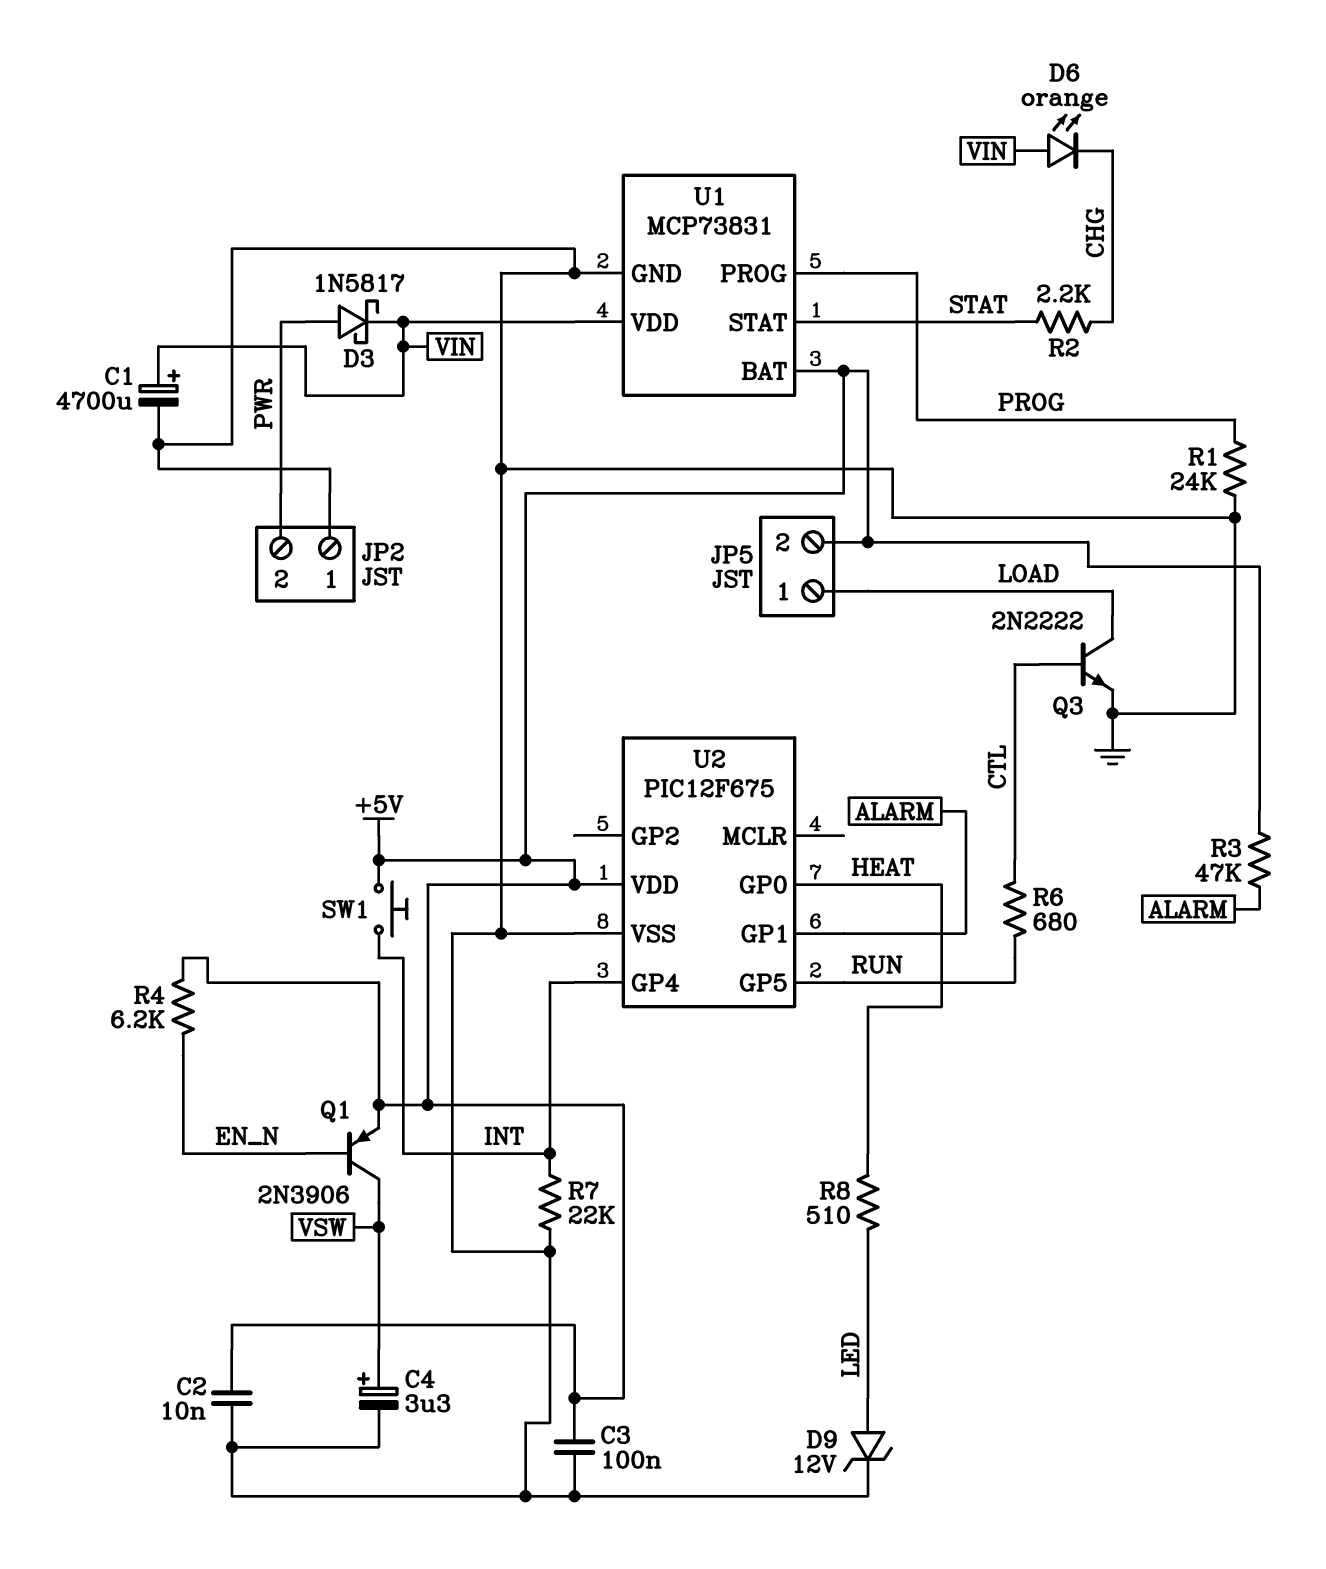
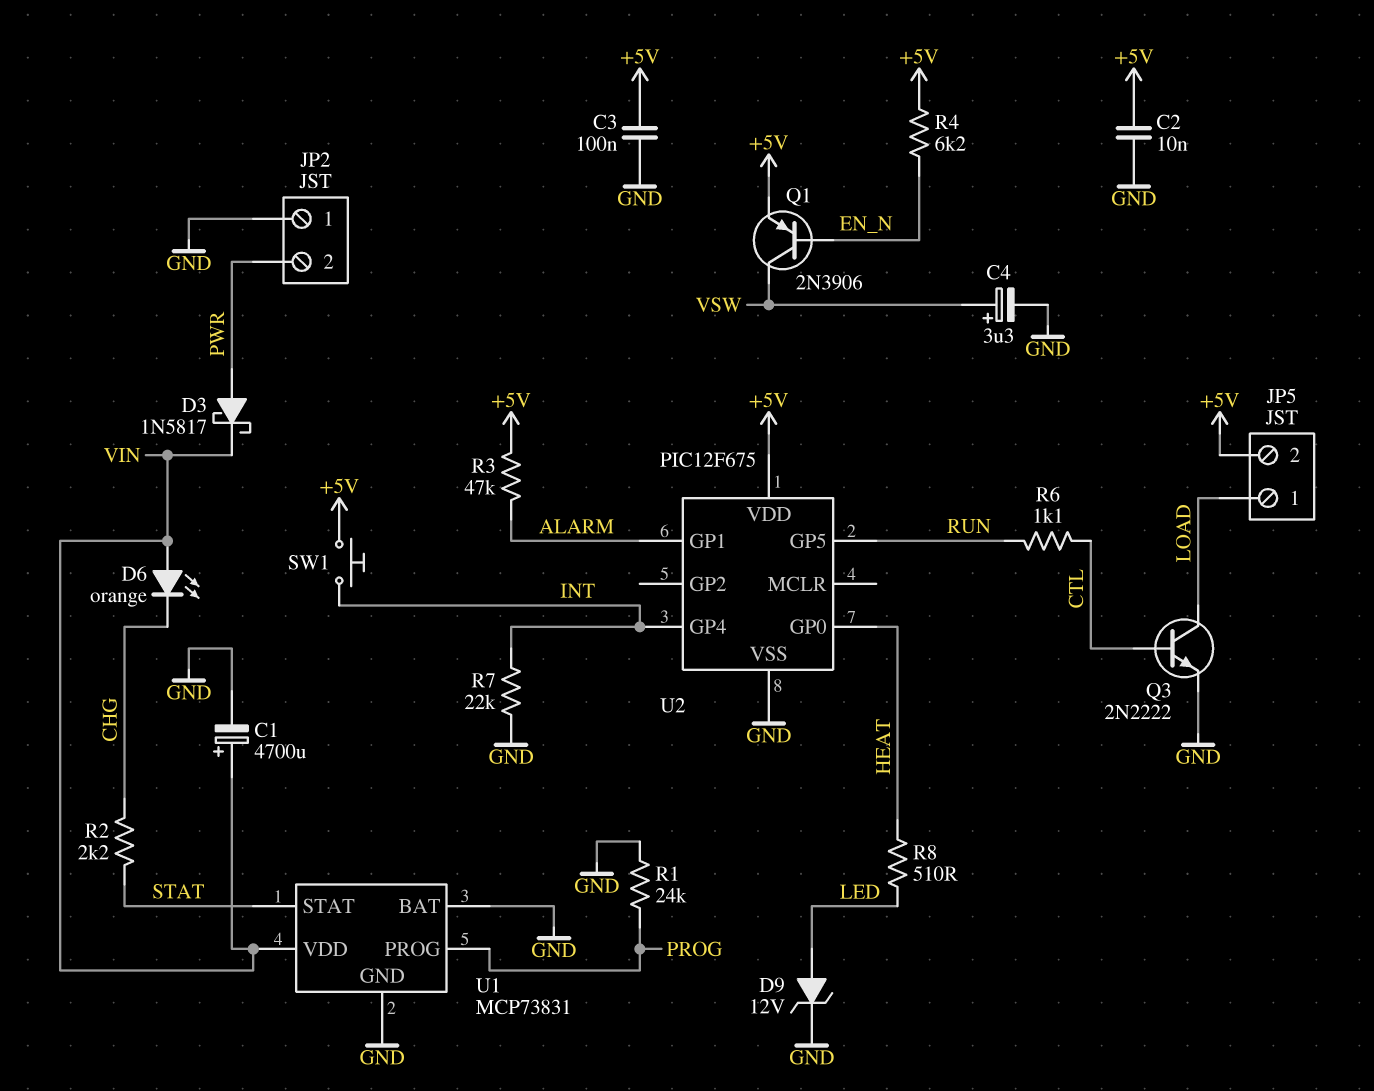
R6: 680 (CTL, RUN) -> 1.1k (CTL, RUN)
U1 pin BAT: +5V -> GND

